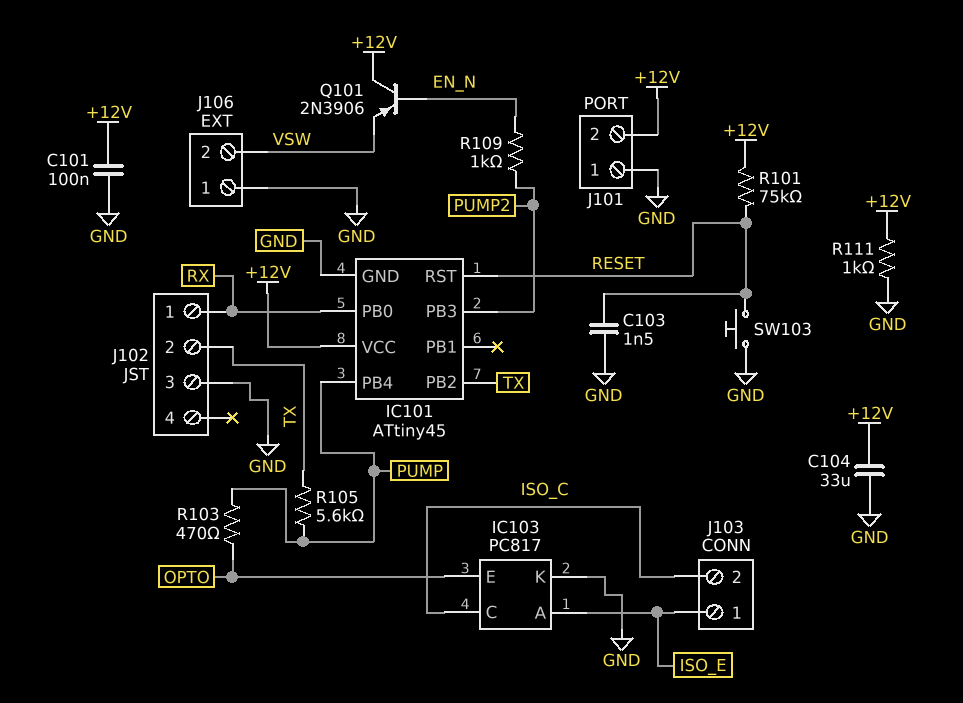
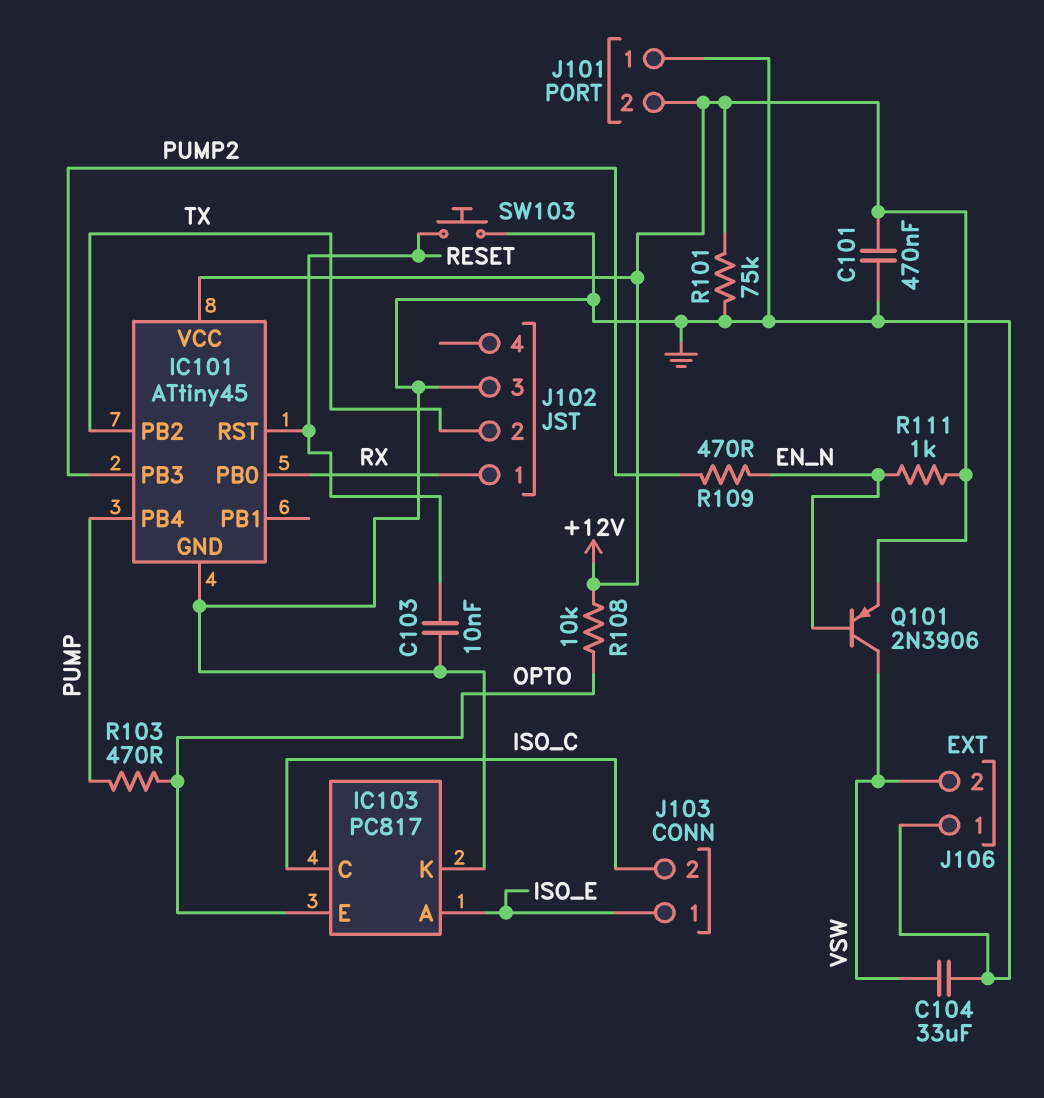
C101: 100nF (+12V, GND) -> 470nF (+12V, GND)
C103: 1.5nF (GND, RESET) -> 10nF (GND, RESET)
C104: 33uF (+12V, GND) -> 33uF (GND, VSW)
Q101: PNP 2N3906 (B EN_N, C +12V, E VSW) -> PNP 2N3906 (B EN_N, C VSW, E +12V)
R101: 75k (+12V, RESET) -> 75k (+12V, GND)
R105: 5.6k (PUMP, TX) -> none
R108: none -> 10k (+12V, OPTO)
R109: 1k (EN_N, PUMP2) -> 470 (EN_N, PUMP2)
R111: 1k (+12V, GND) -> 1k (+12V, EN_N)

